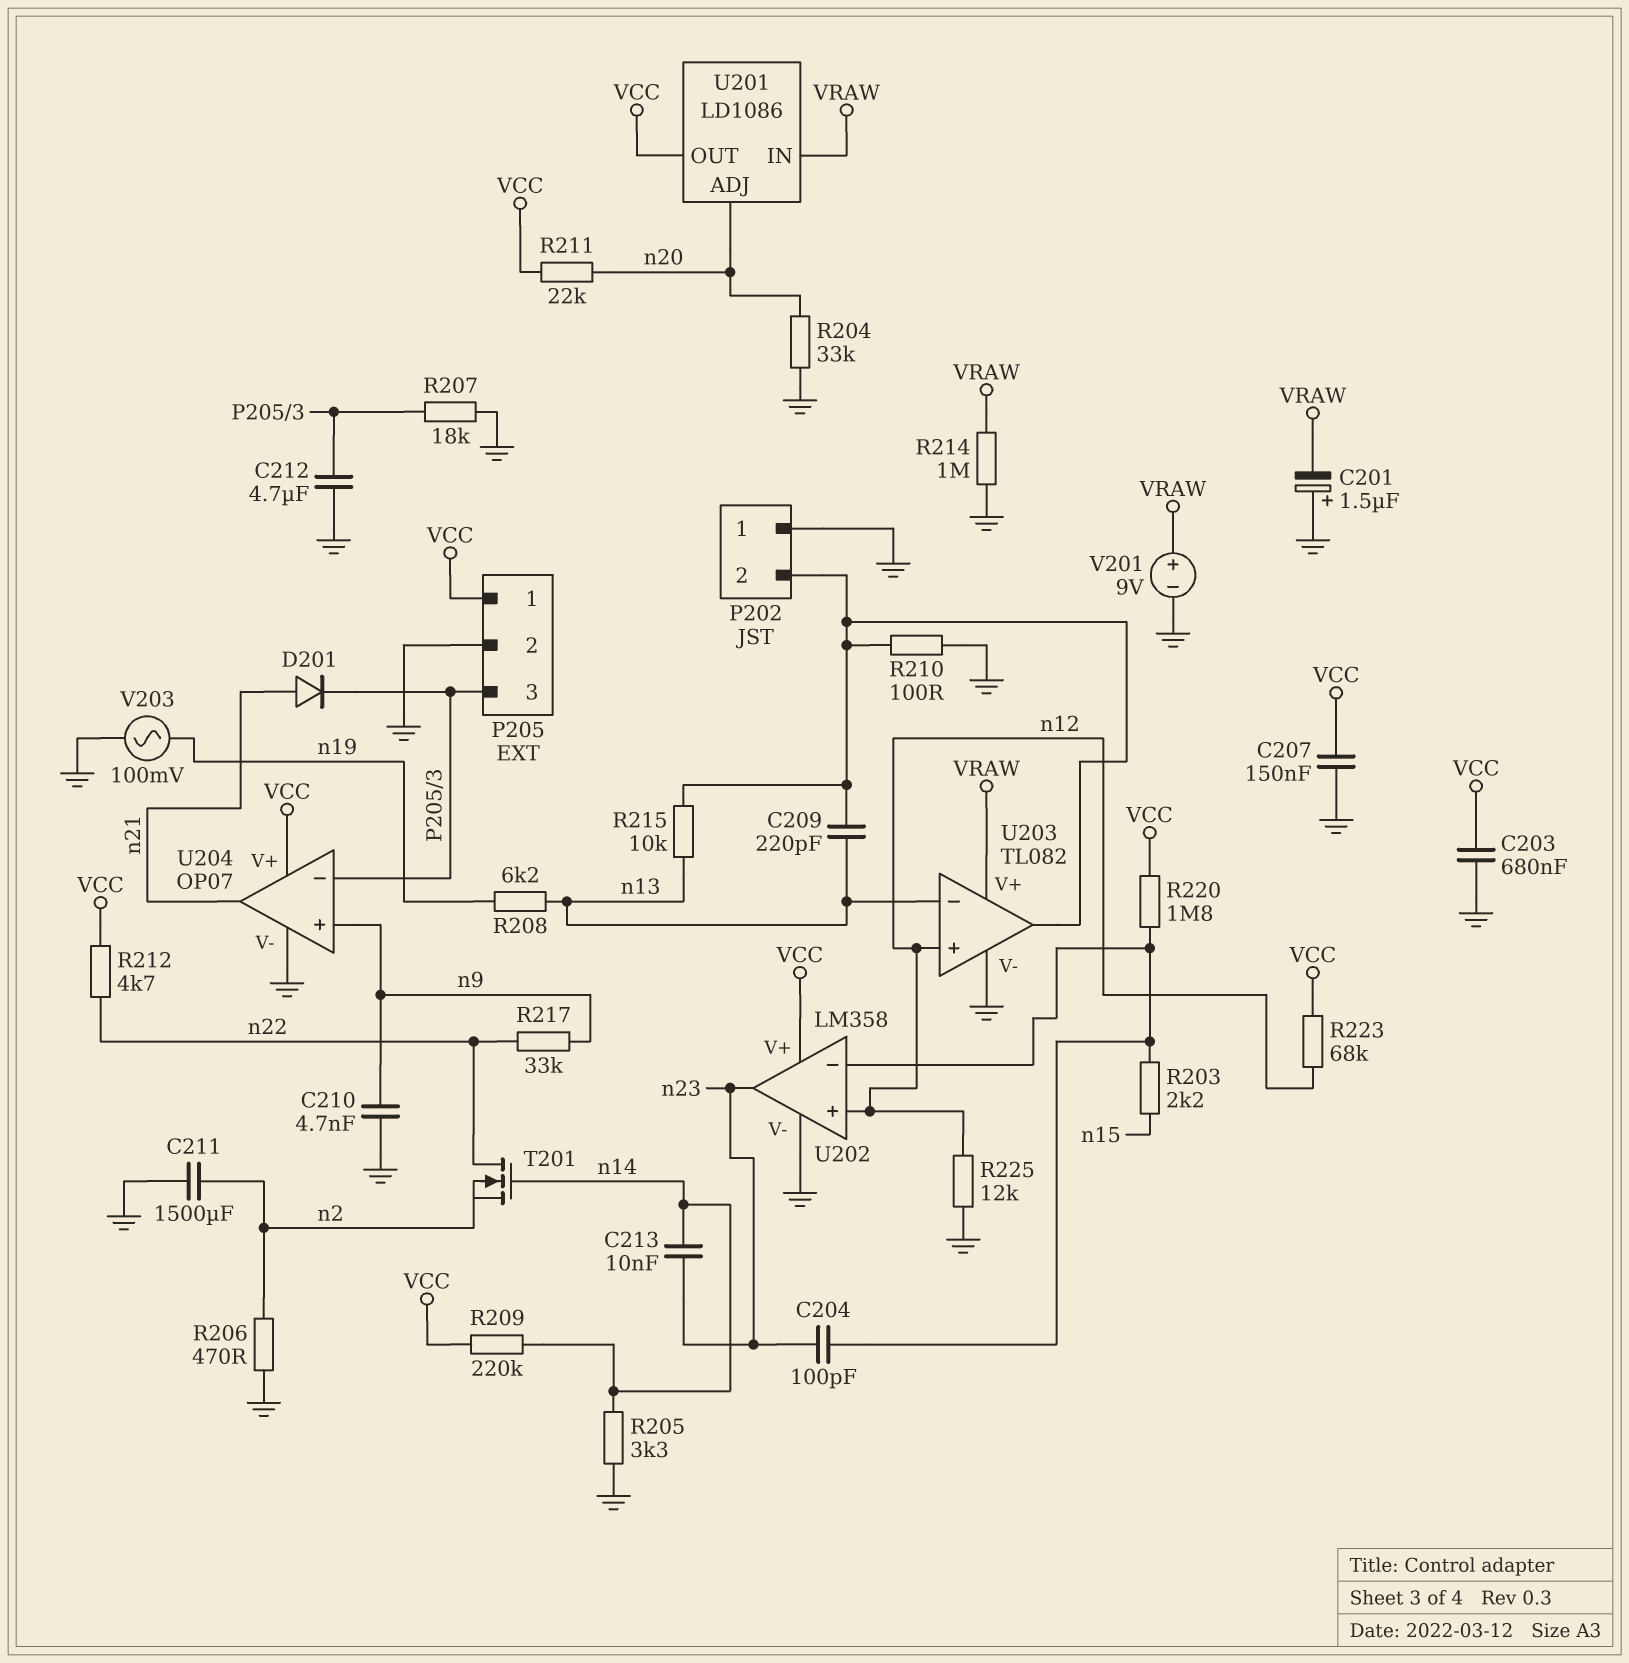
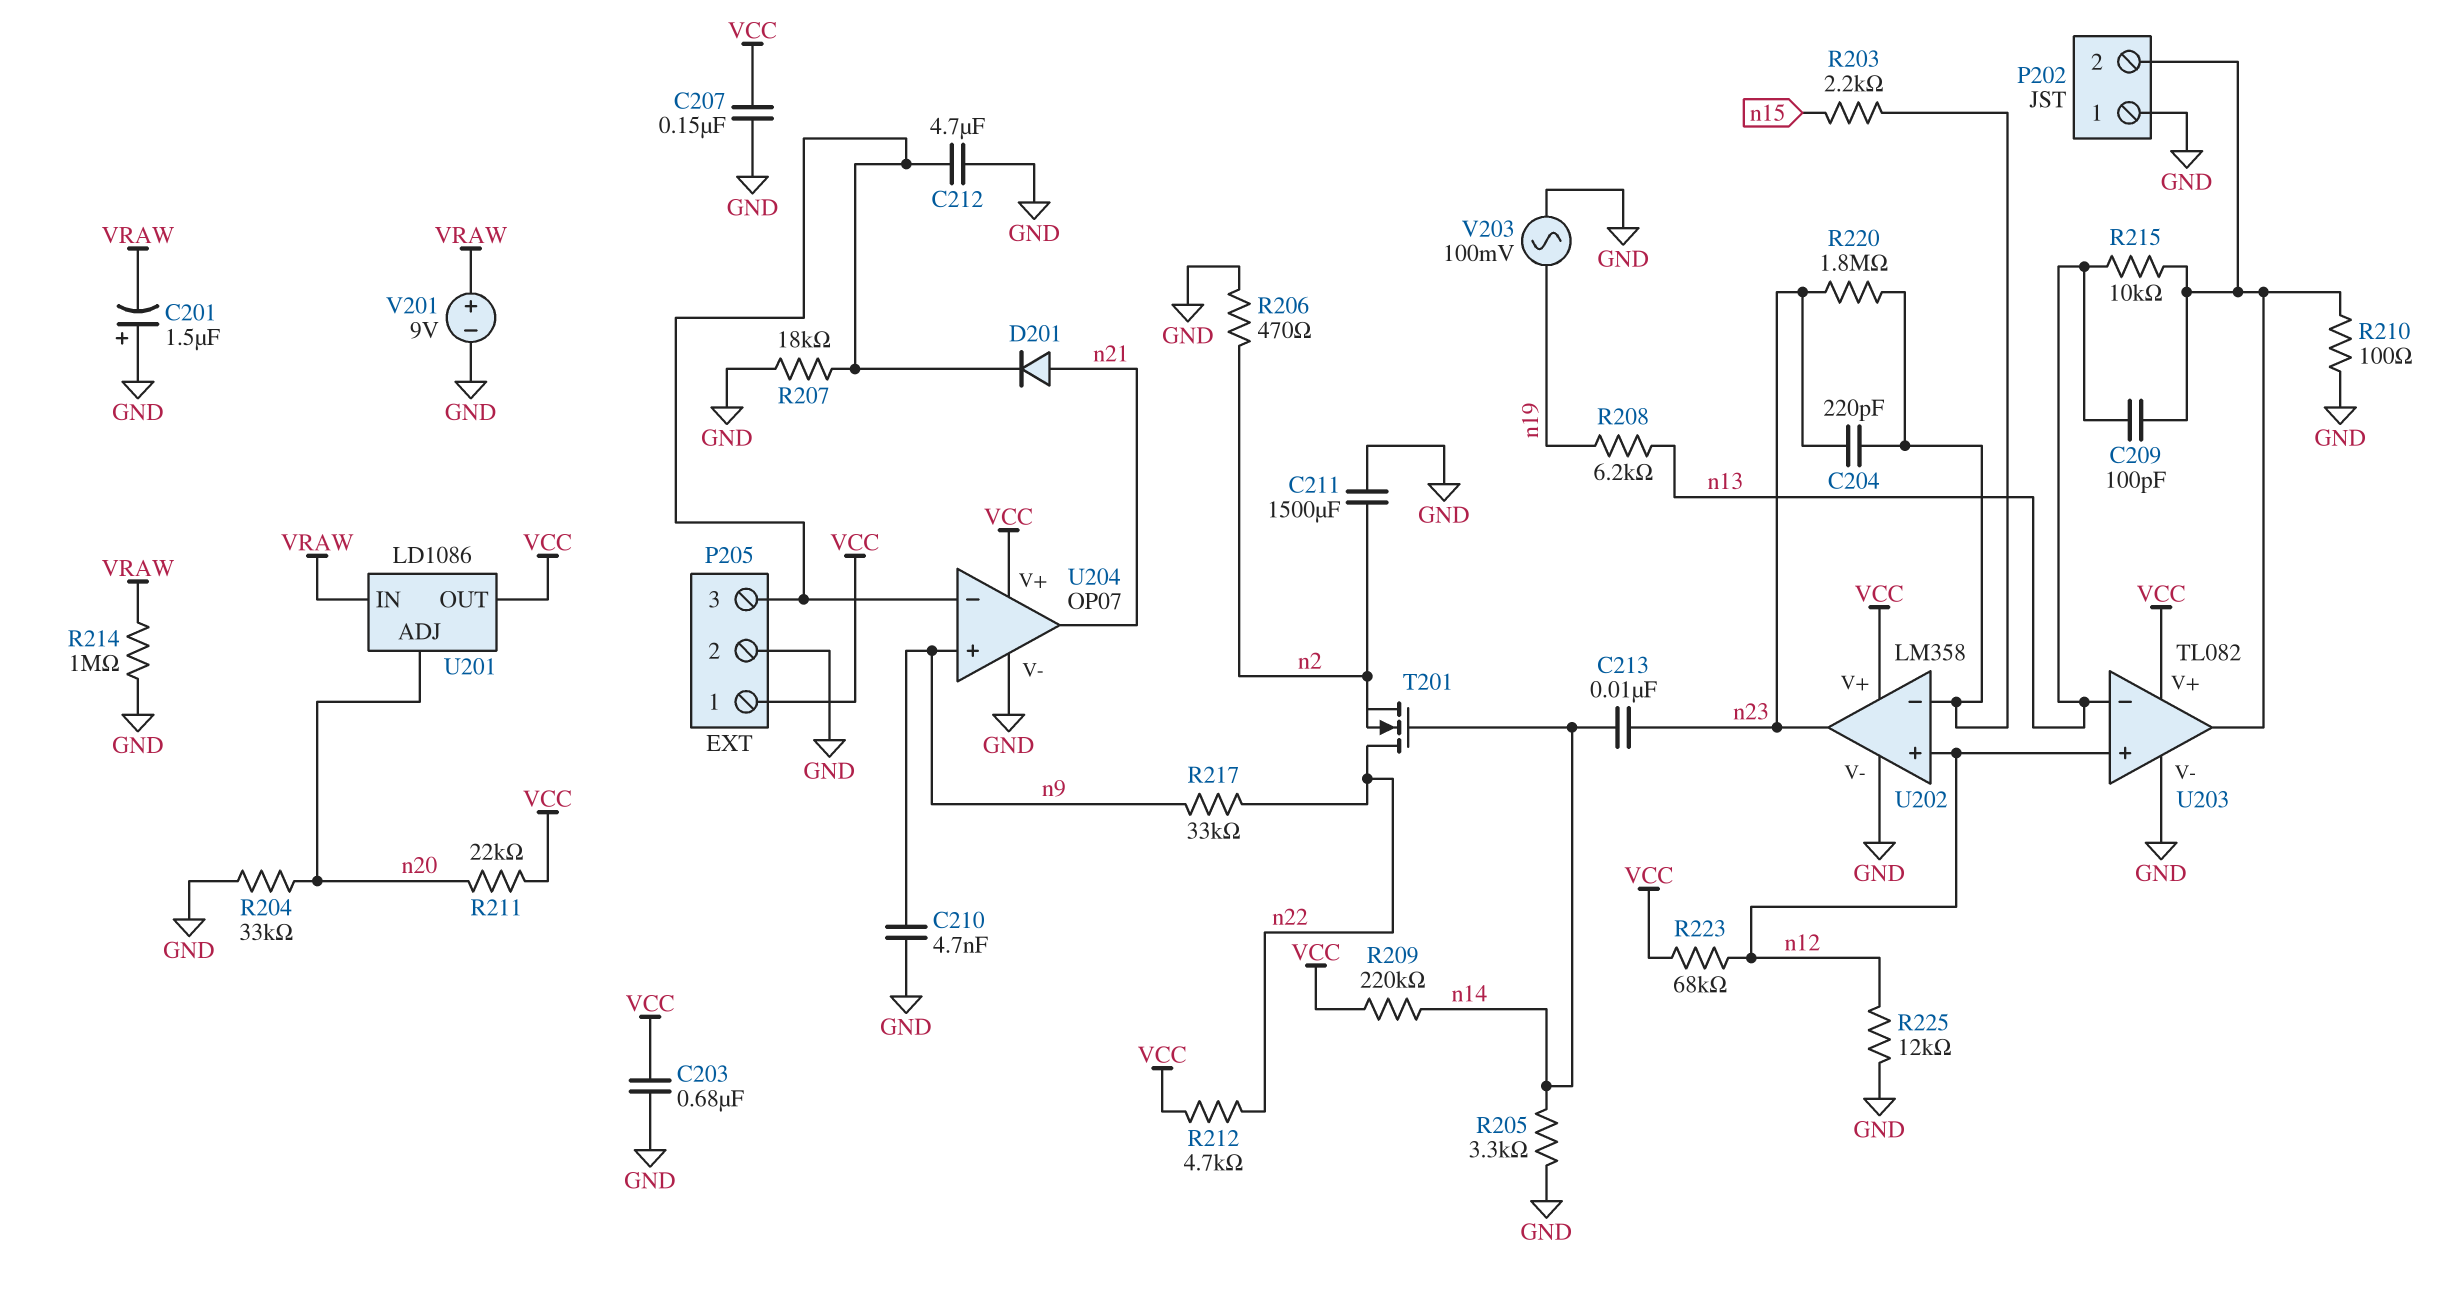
C204: 100pF (U202/in-, n23) -> 220pF (U202/in-, n23)
C209: 220pF (P202/2, n13) -> 100pF (P202/2, n13)
R220: 1.8M (U202/in-, VCC) -> 1.8M (U202/in-, n23)
U203 pin V+: VRAW -> VCC

